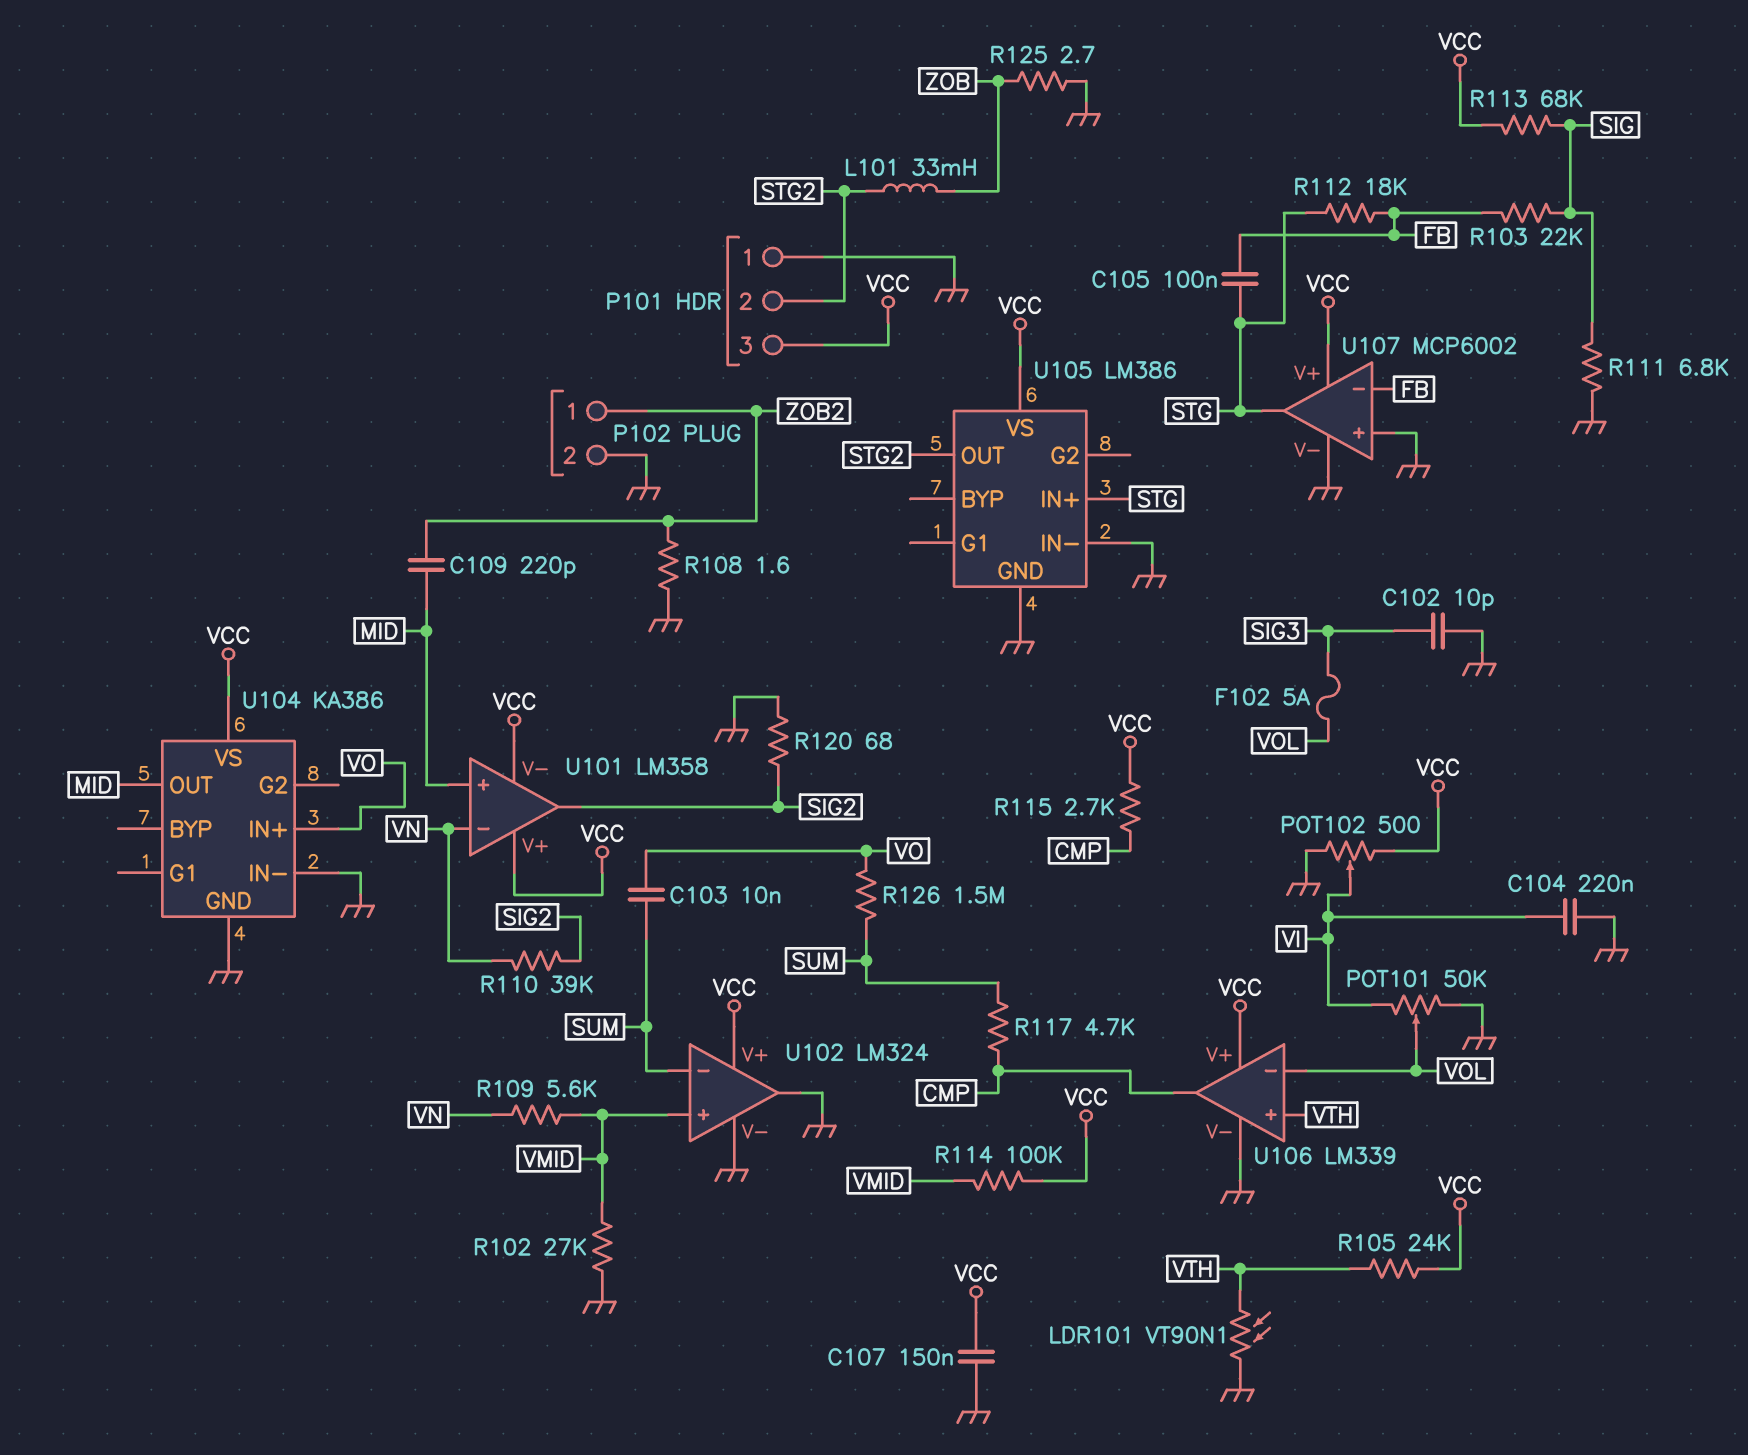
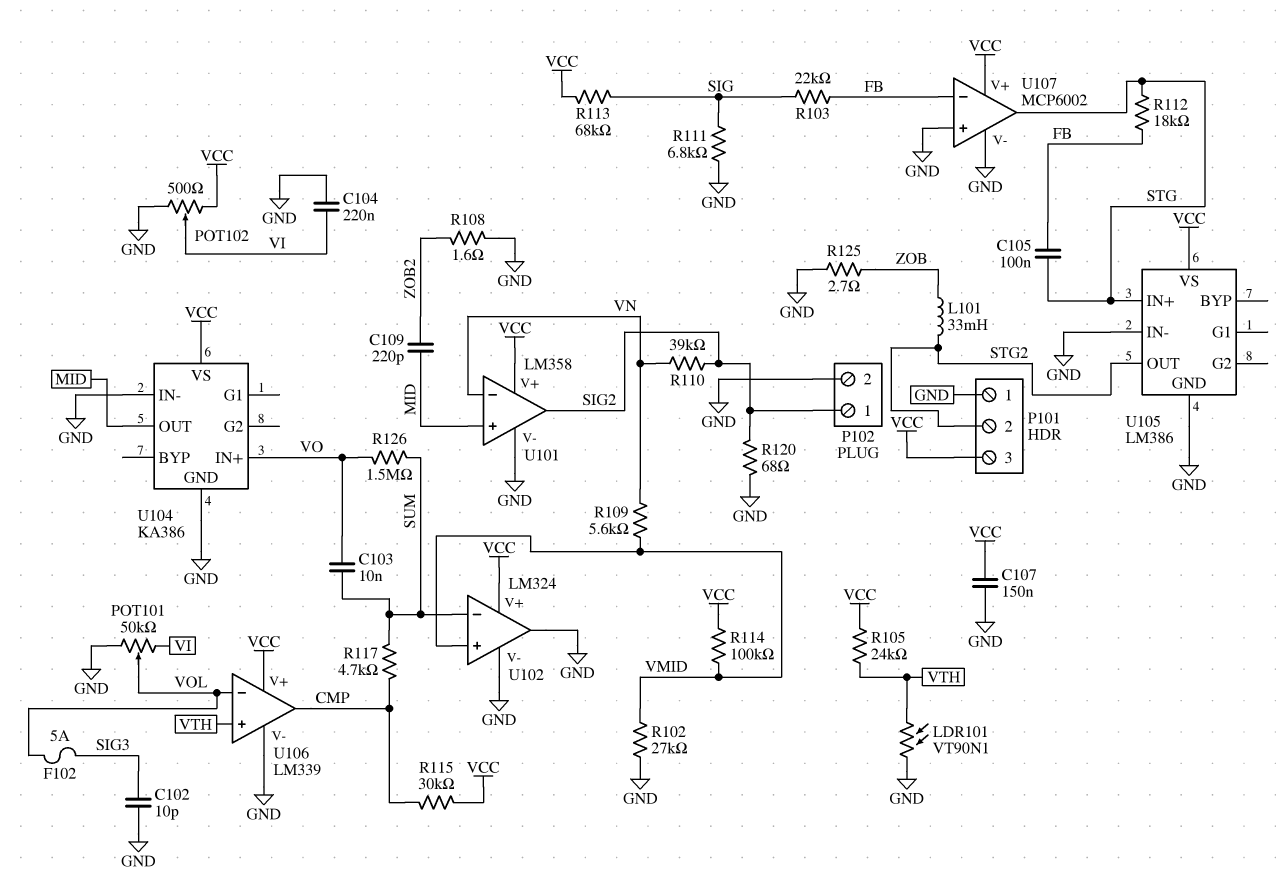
P102 pin 1: ZOB2 -> SIG2
R115: 2.7k (CMP, VCC) -> 30k (CMP, VCC)
U101 pin V-: VCC -> GND

